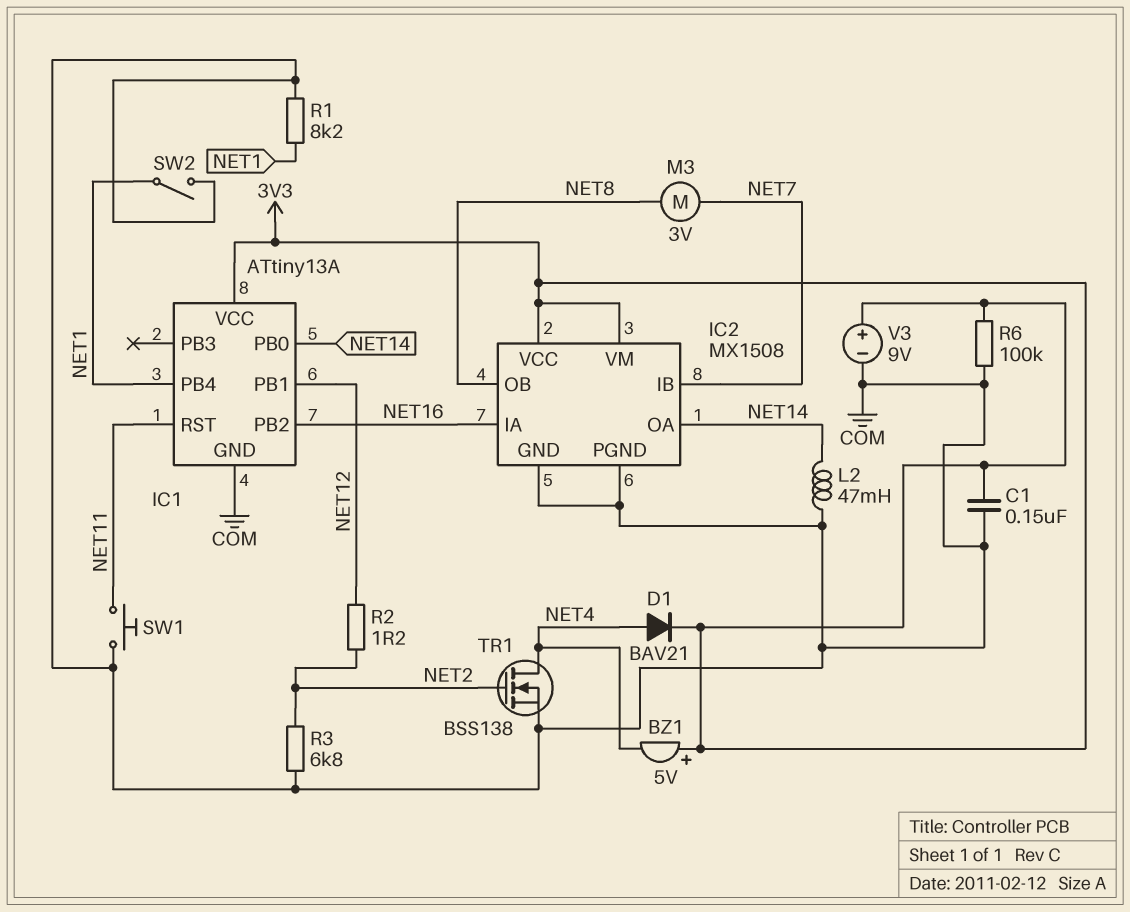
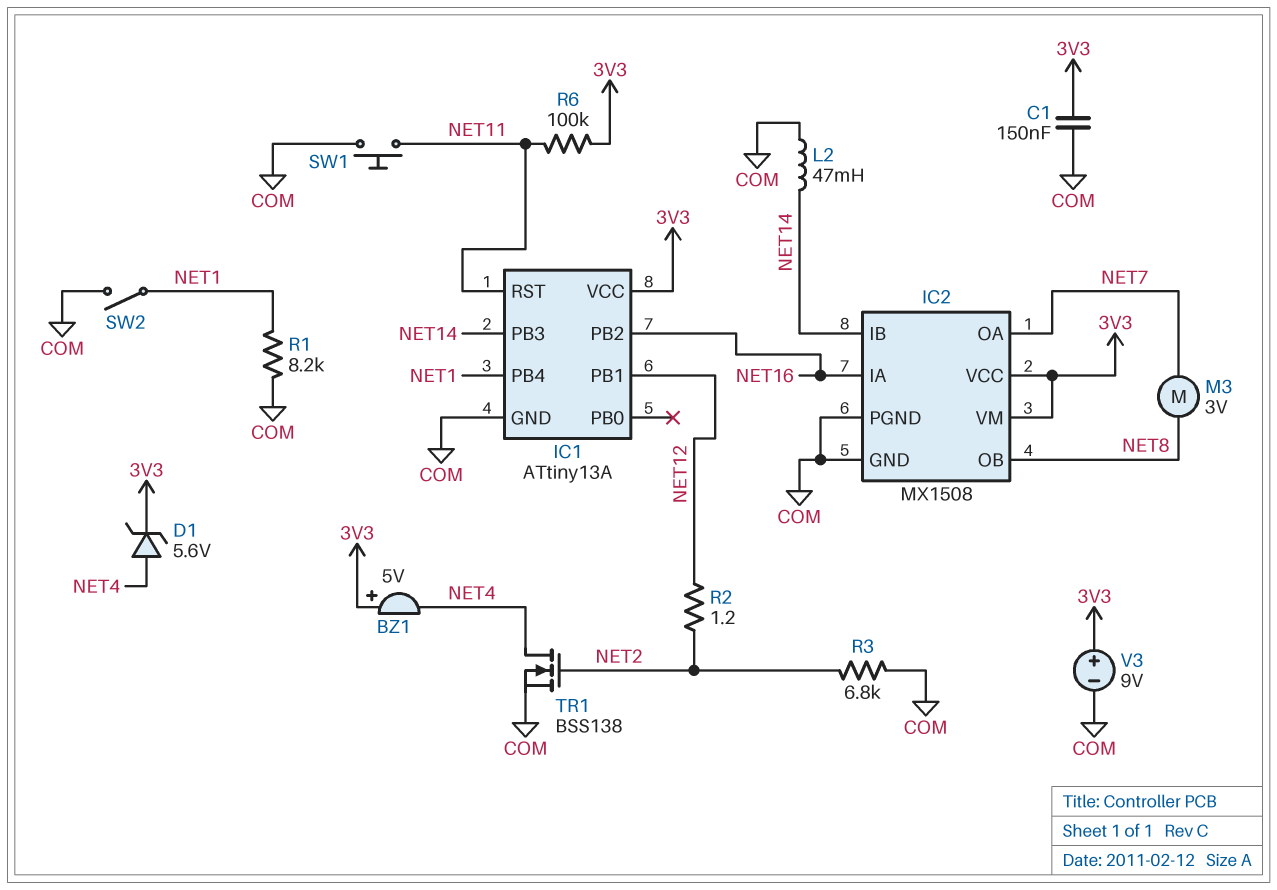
D1: diode BAV21 (A NET4, K 3V3) -> zener 5.6V (A NET4, K 3V3)
IC1 pin PB0: NET14 -> none
IC1 pin PB3: none -> NET14
IC2 pin IB: NET7 -> NET14
IC2 pin OA: NET14 -> NET7
R6: 100k (3V3, COM) -> 100k (3V3, NET11)

